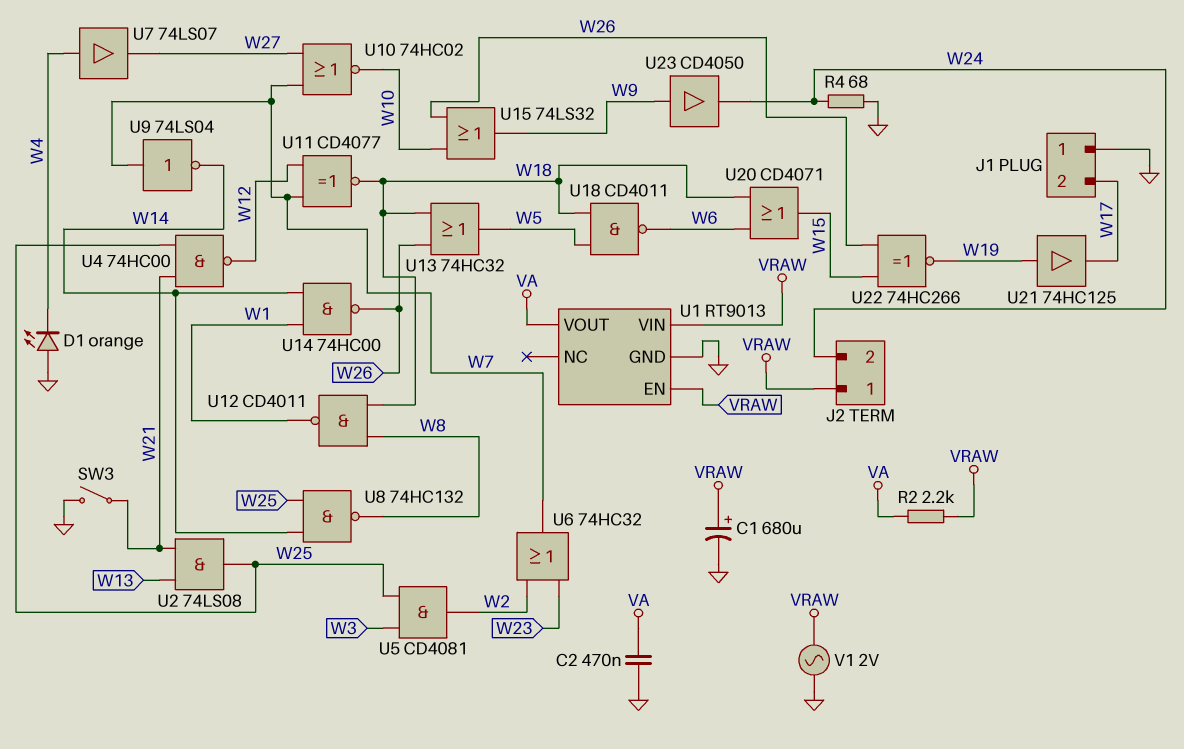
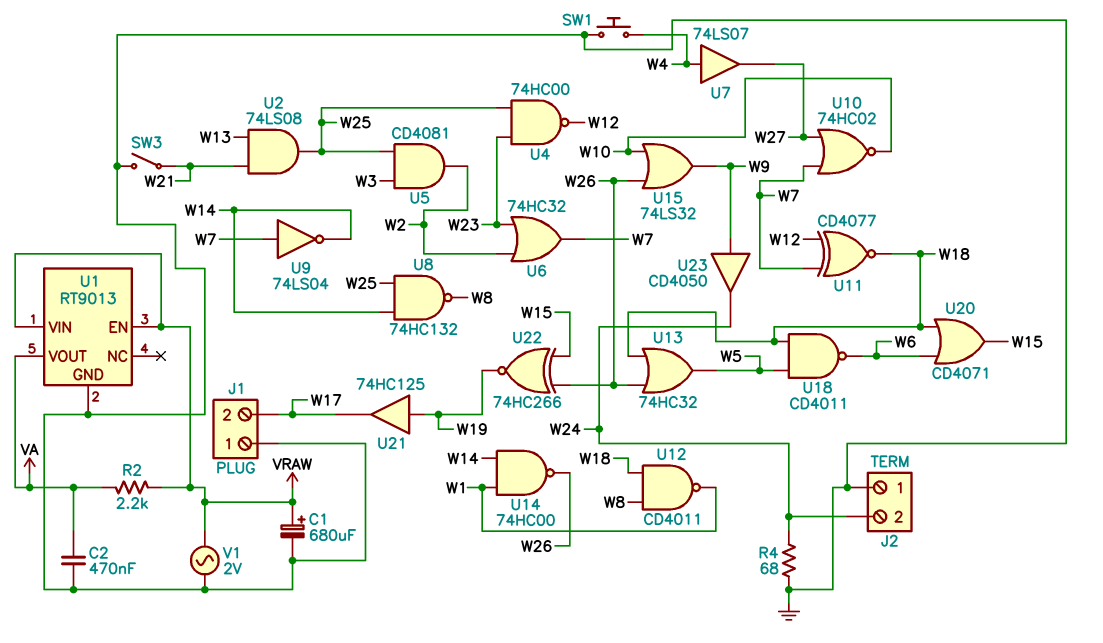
D1: LED orange (A GND, K W4) -> none
J2 pin 1: VRAW -> GND
SW1: none -> button (GND, W4)
U4: NAND 74HC00 (in W21, in W25, out W12) -> NAND 74HC00 (in W23, in W25, out W12)

